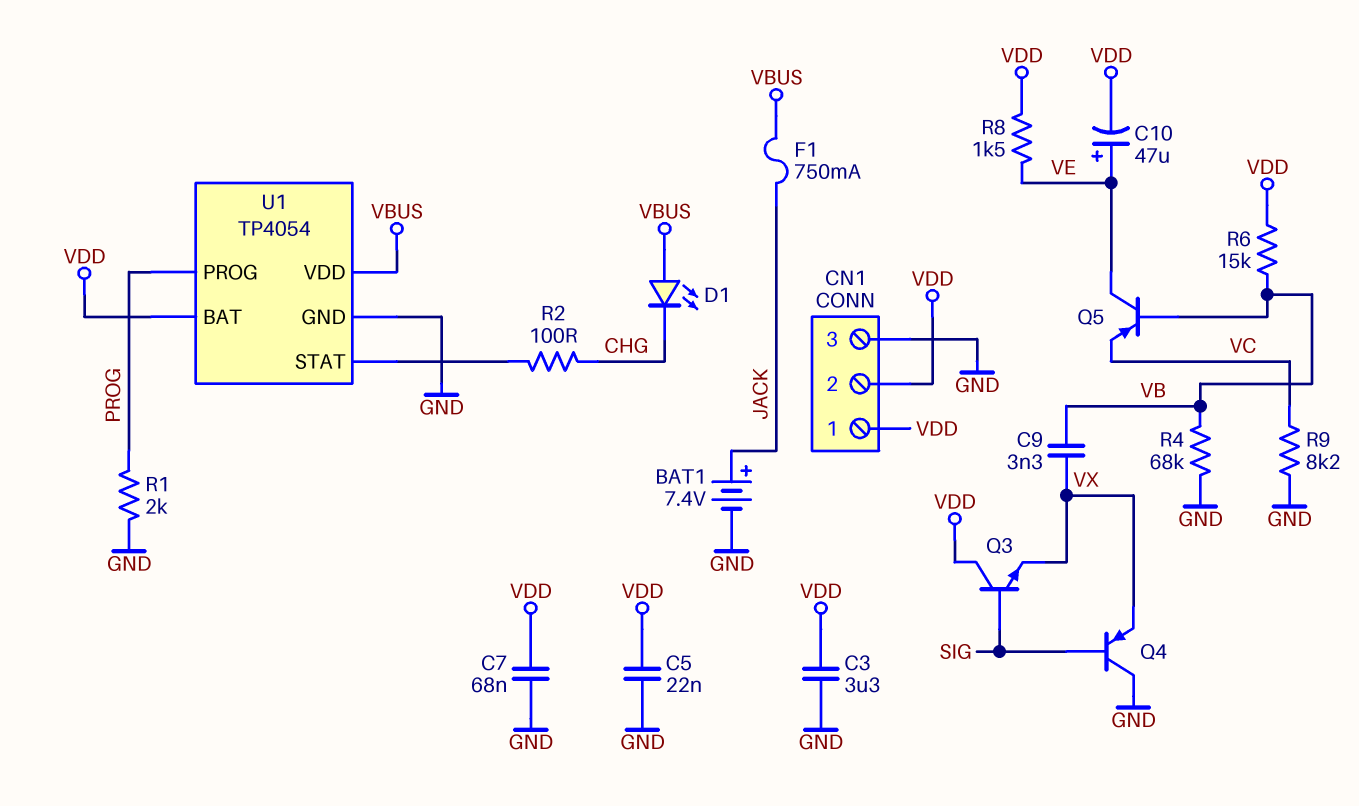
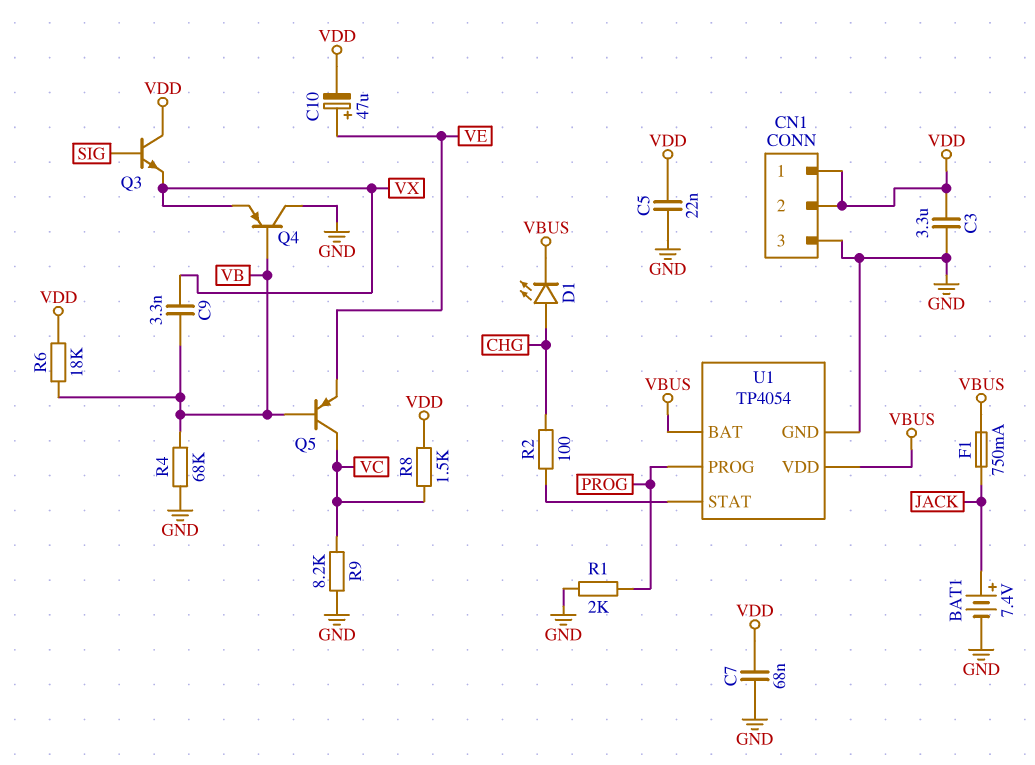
D1: LED (A VBUS, K CHG) -> LED (A CHG, K VBUS)
Q4: PNP (B SIG, C GND, E VX) -> PNP (B VB, C GND, E VX)
Q5: PNP (B VB, C VE, E VC) -> PNP (B VB, C VC, E VE)
R6: 15k (VB, VDD) -> 18k (VB, VDD)
R8: 1.5k (VDD, VE) -> 1.5k (VC, VDD)
U1 pin BAT: VDD -> VBUS

